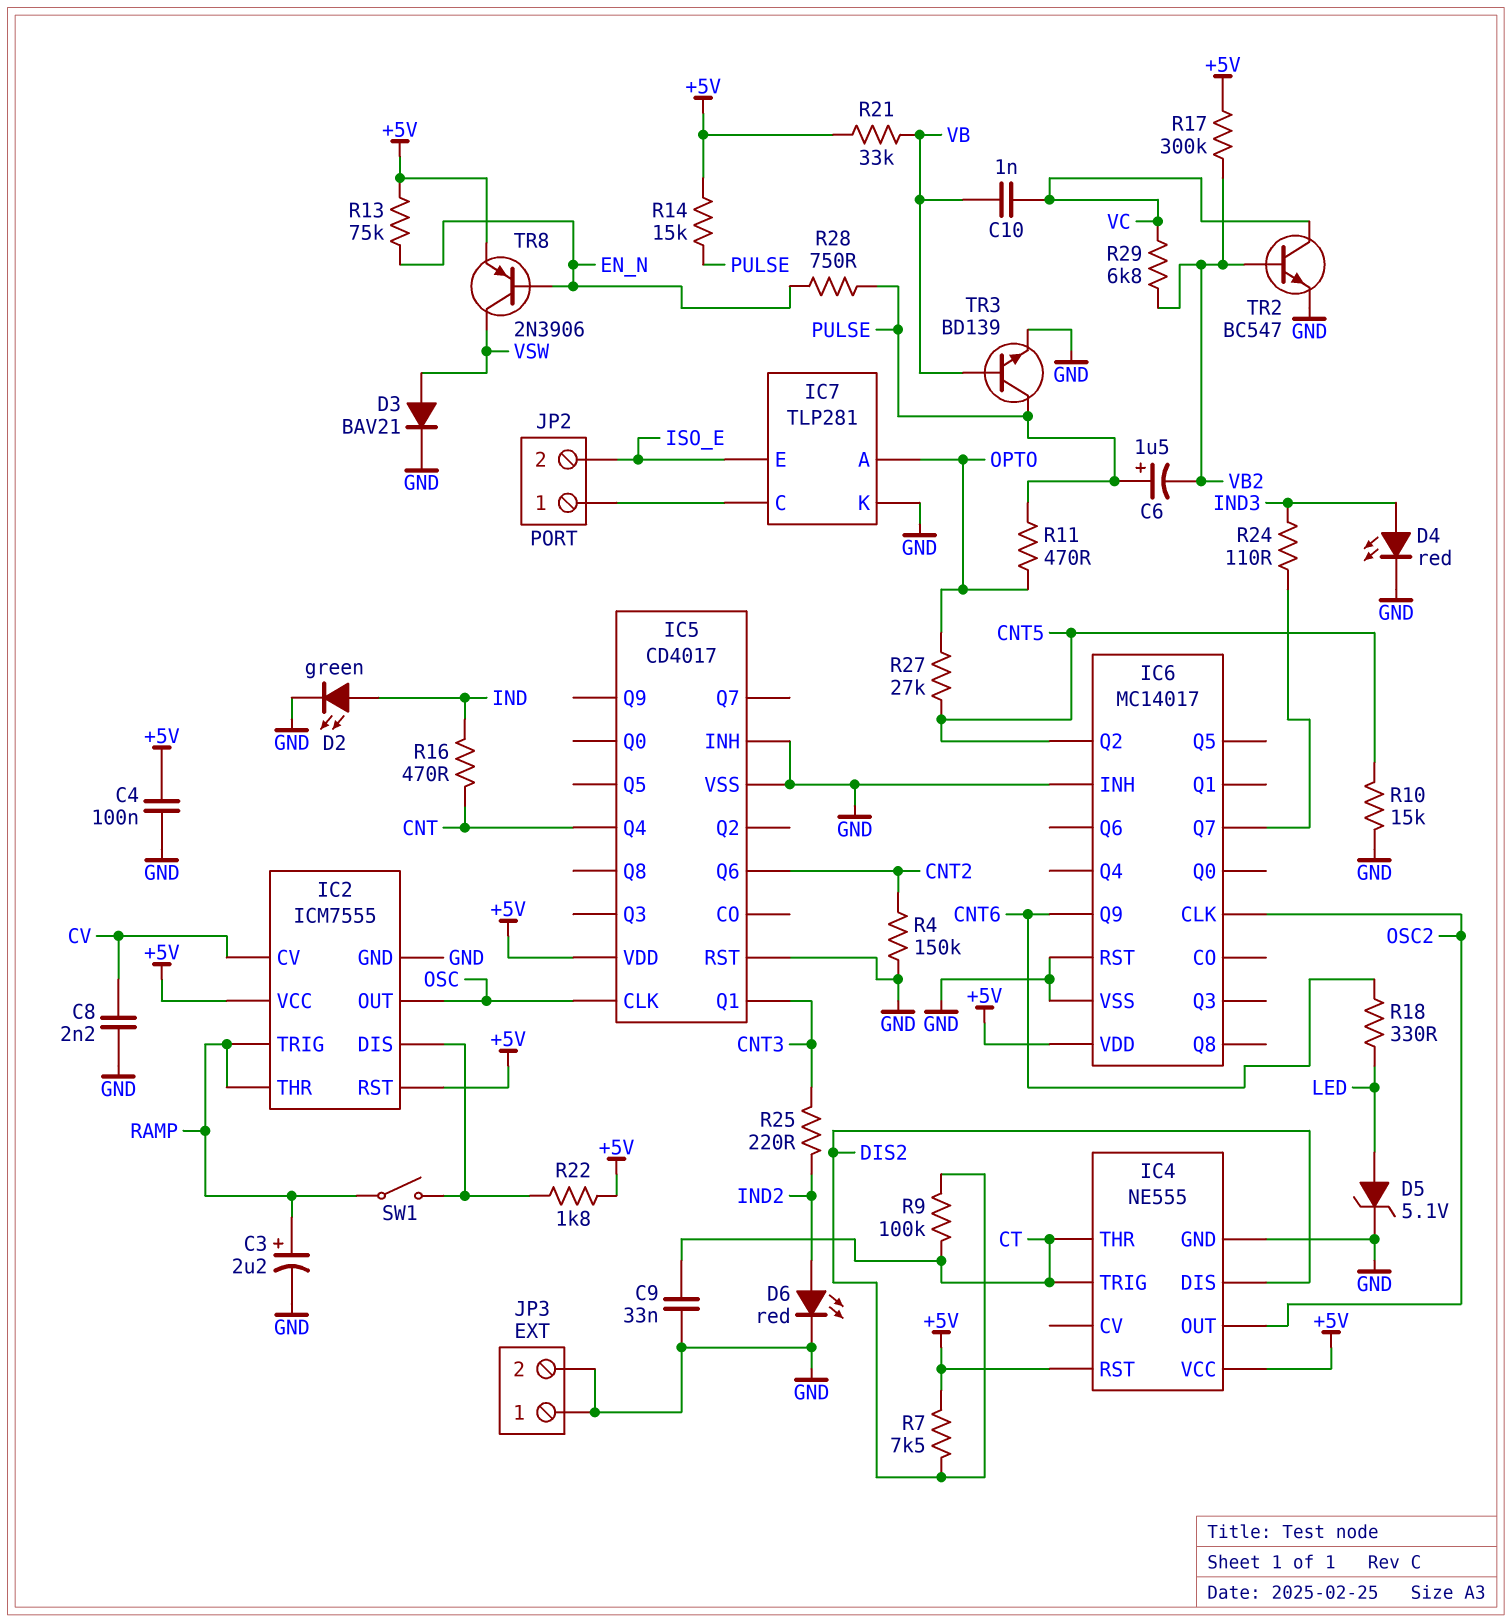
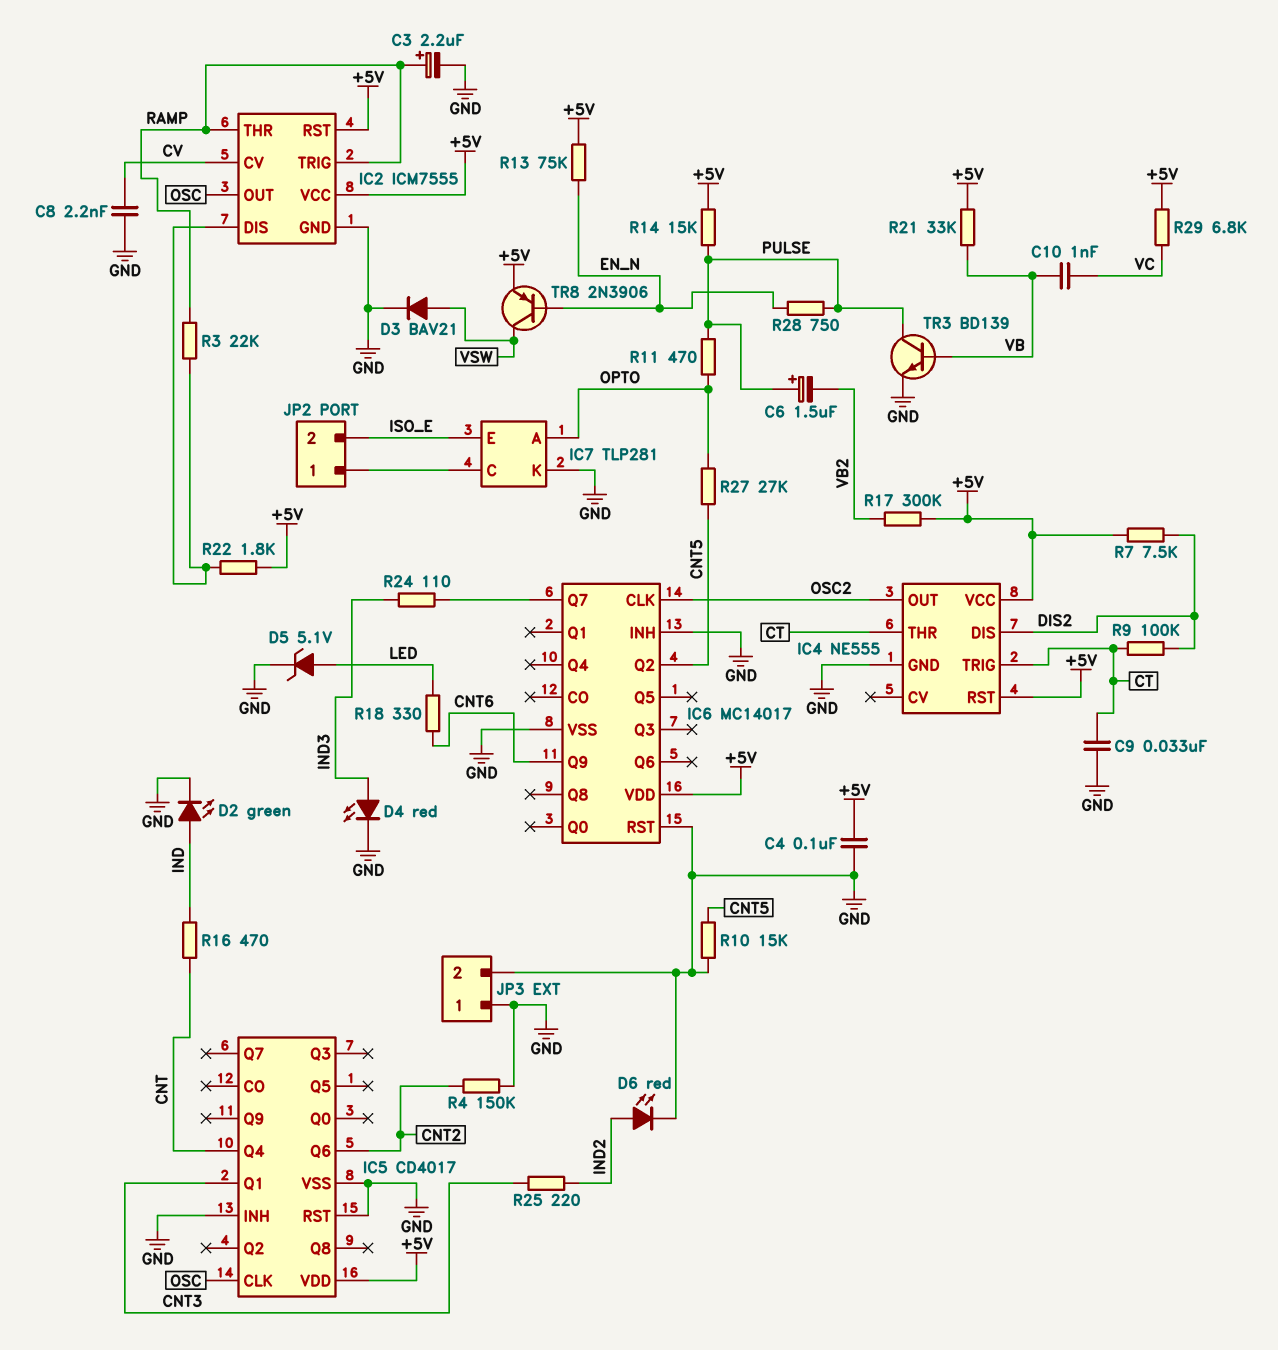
R3: none -> 22k (IC2/DIS, RAMP)
R29: 6.8k (VB2, VC) -> 6.8k (+5V, VC)
SW1: switch (IC2/DIS, RAMP) -> none
TR2: NPN BC547 (B VB2, C VC, E GND) -> none

